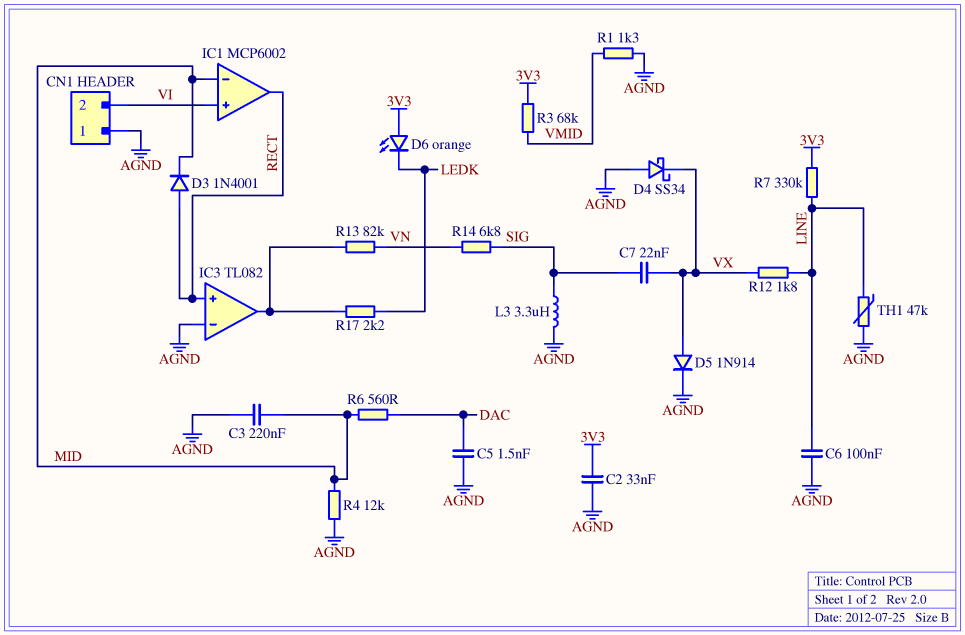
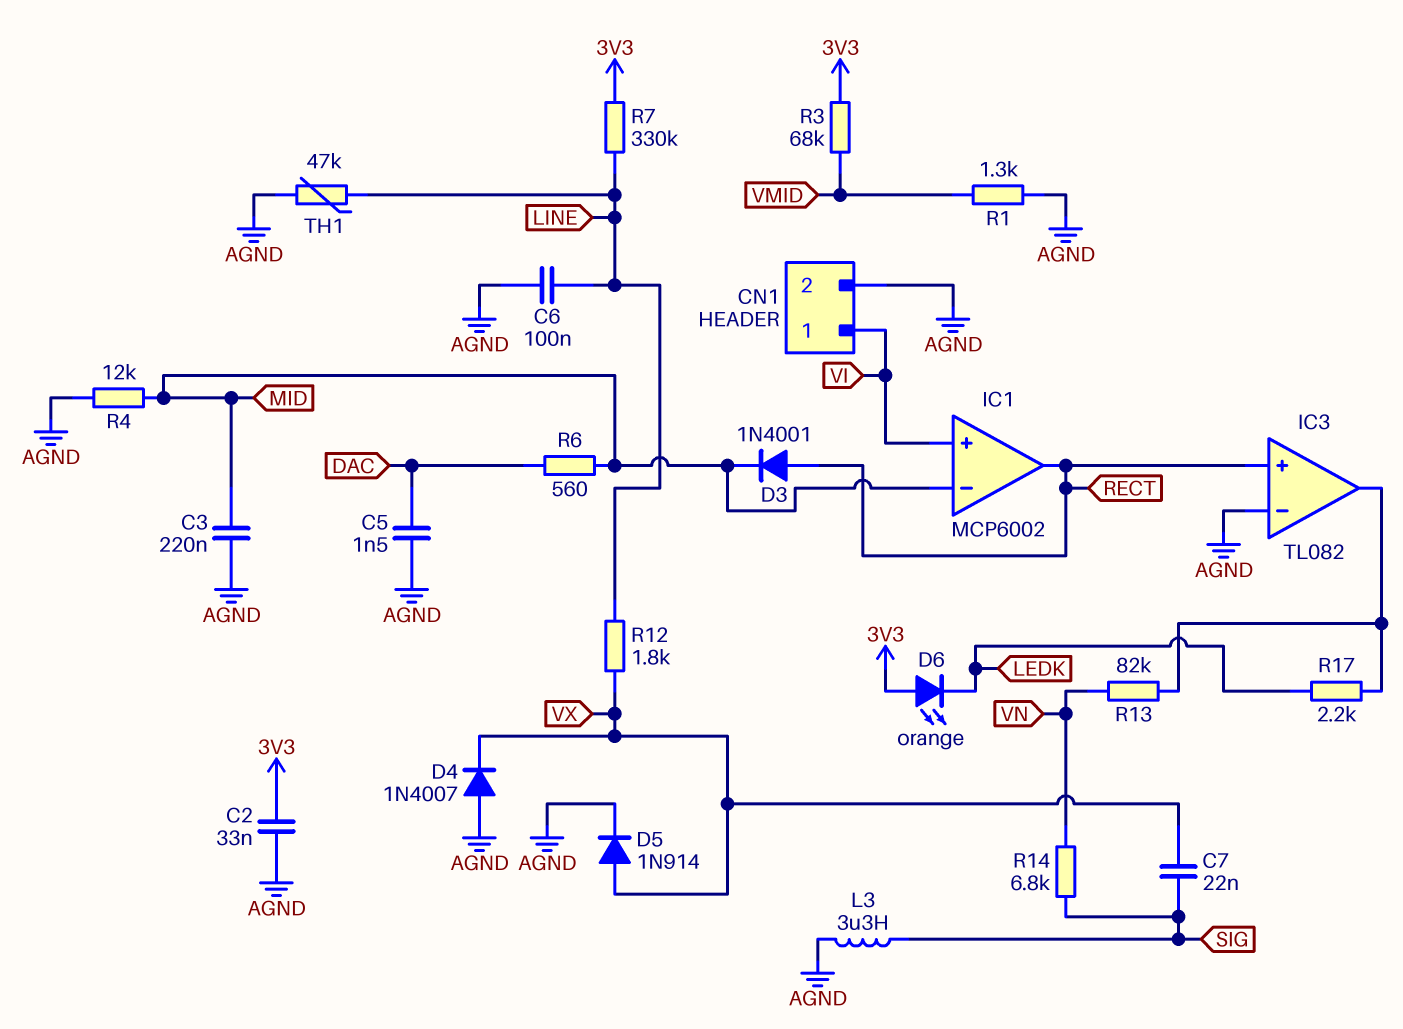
CN1 pin 1: AGND -> VI
CN1 pin 2: VI -> AGND
D4: schottky SS34 (A AGND, K VX) -> diode 1N4007 (A AGND, K VX)

